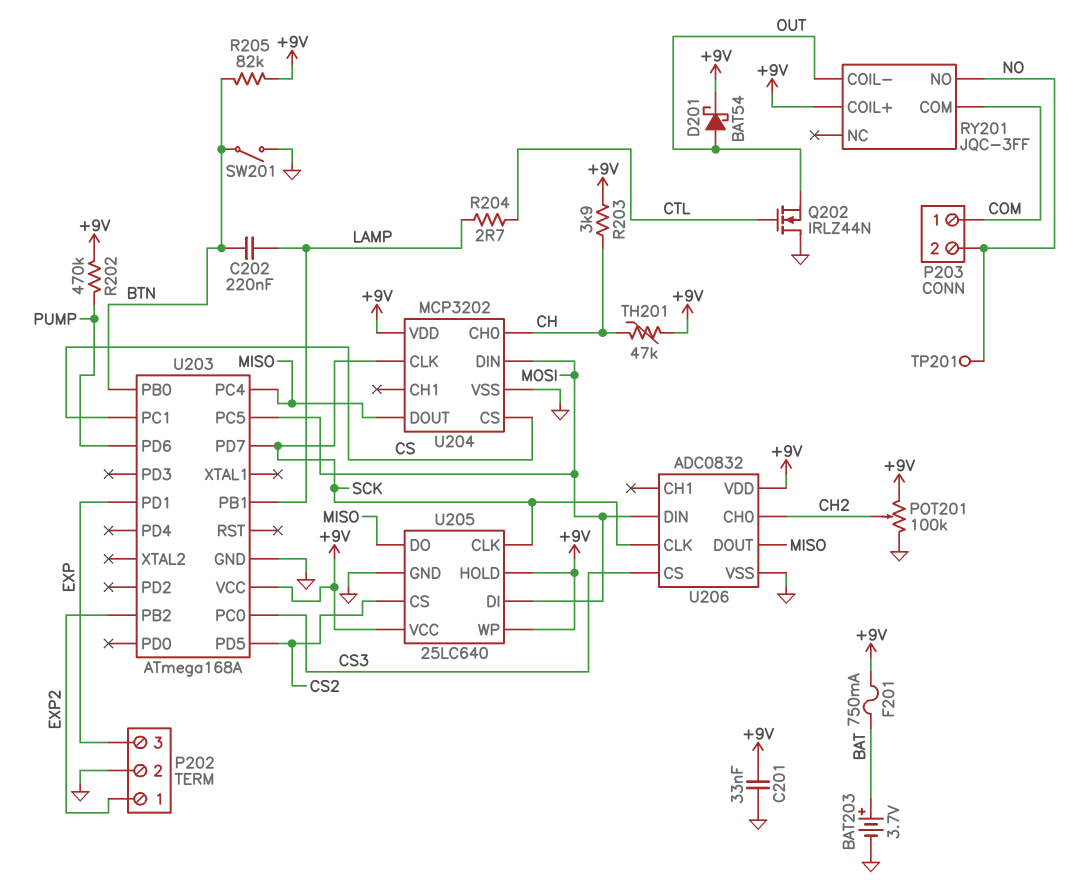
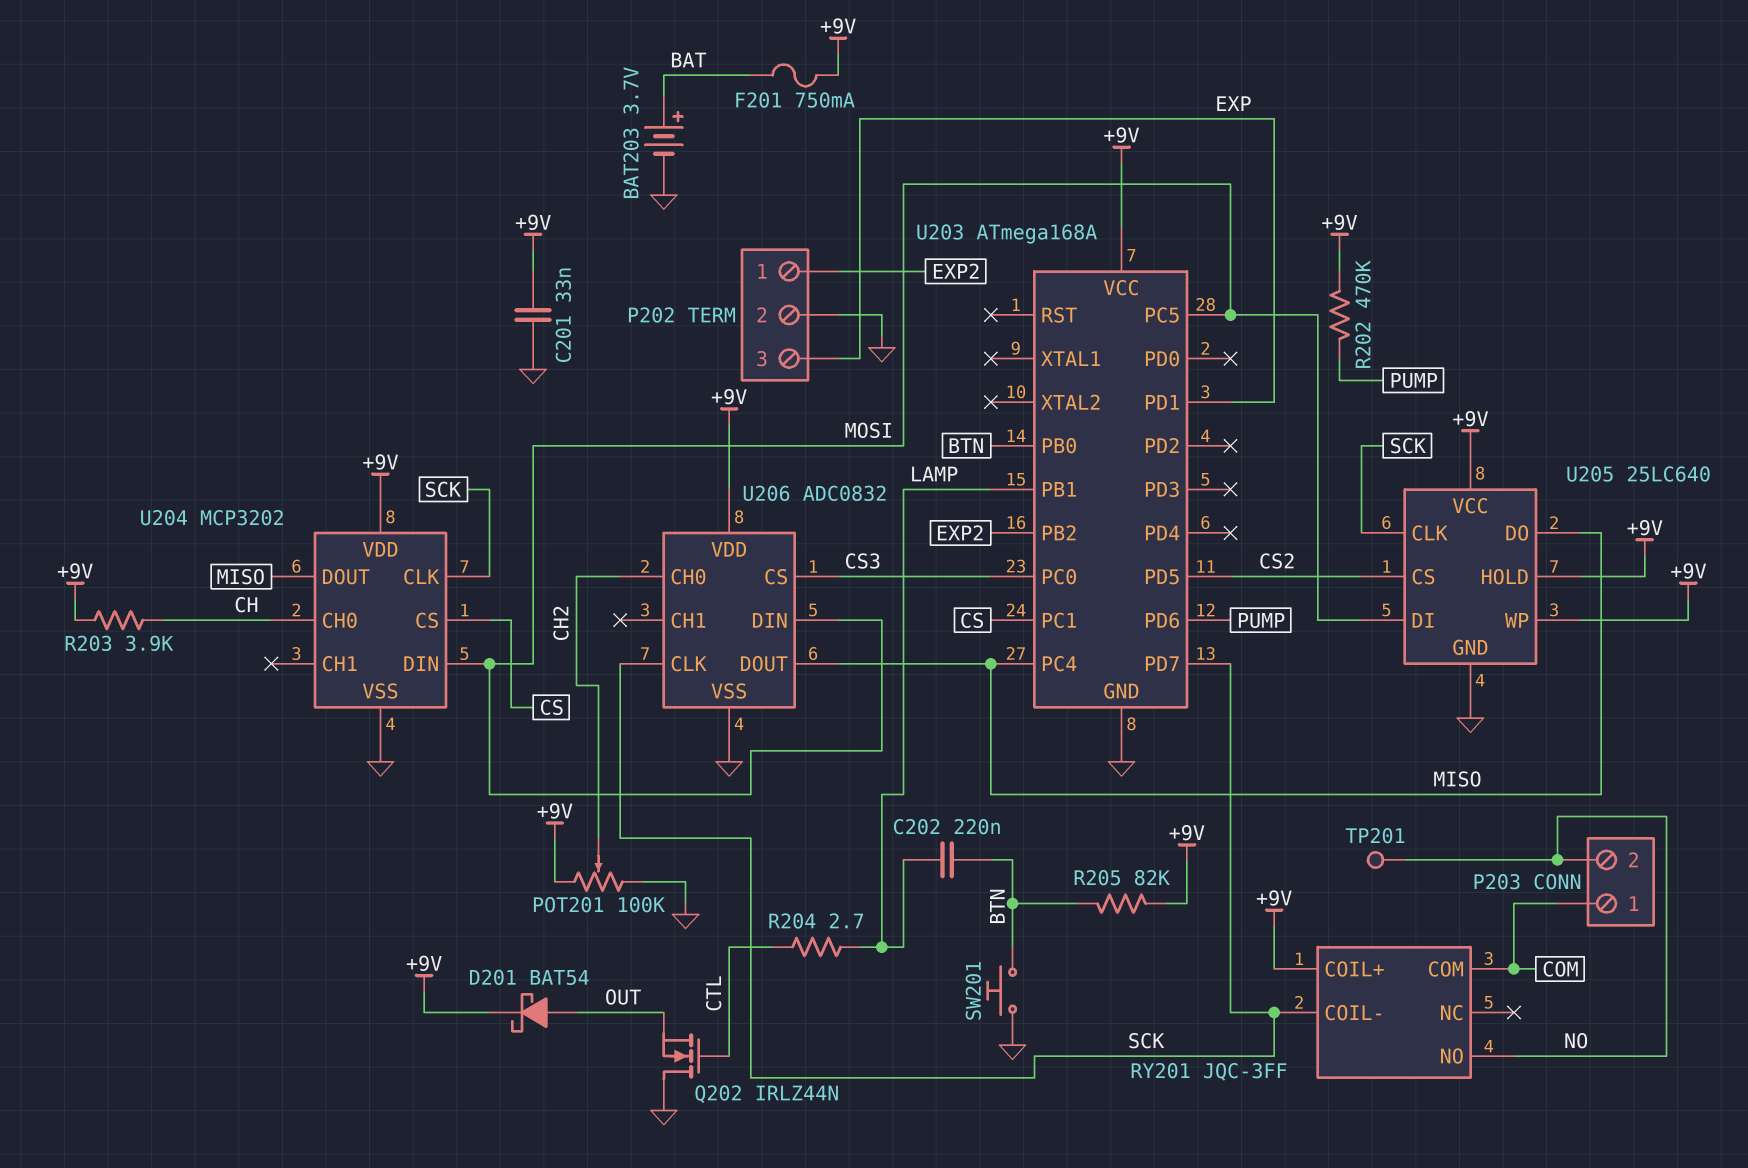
RY201 pin COIL-: OUT -> SCK
SW201: switch (BTN, GND) -> button (BTN, GND)
TH201: 47k (+9V, CH) -> none

